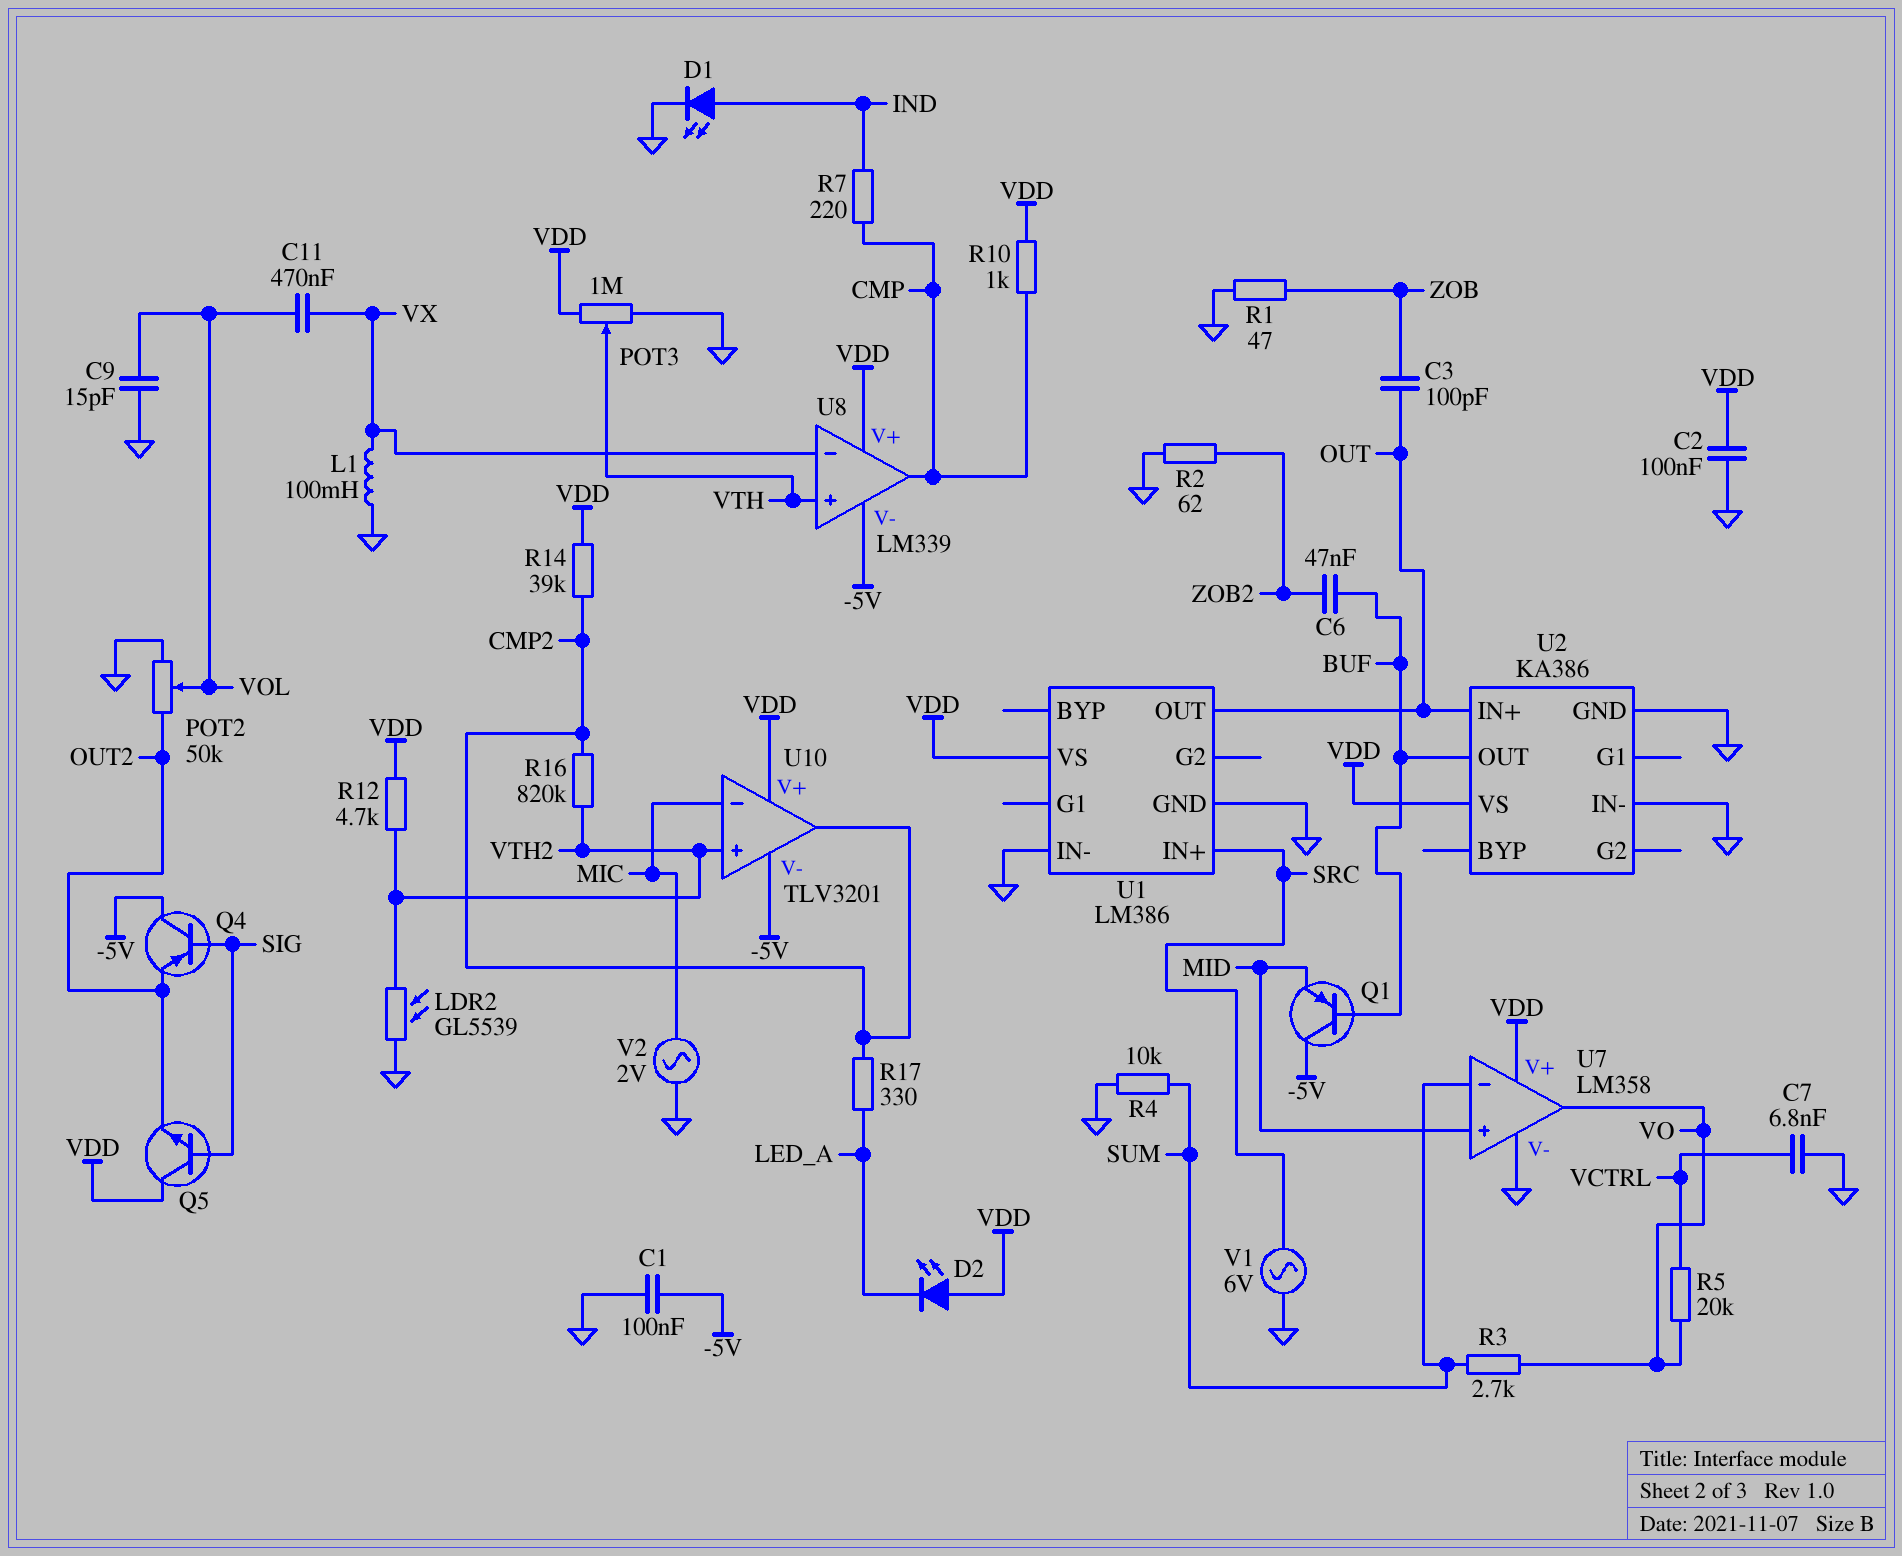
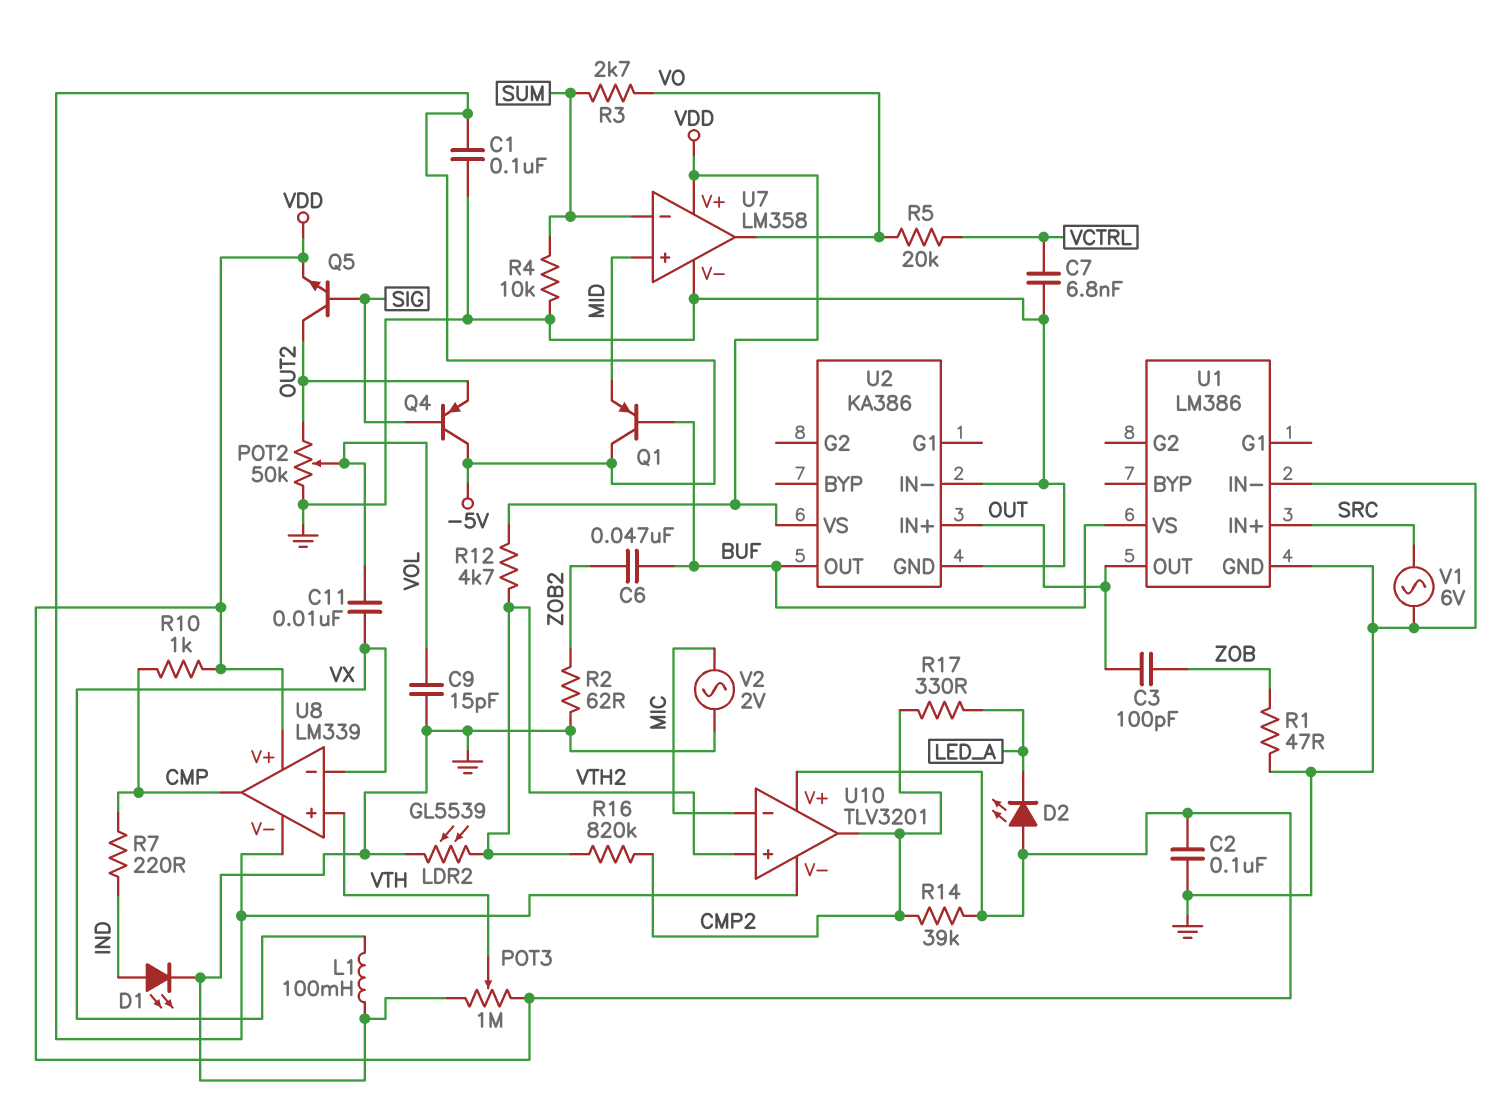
C11: 470nF (VOL, VX) -> 10nF (VOL, VX)
Q5: NPN (B SIG, C VDD, E OUT2) -> NPN (B SIG, C OUT2, E VDD)
U1 pin VS: VDD -> BUF

